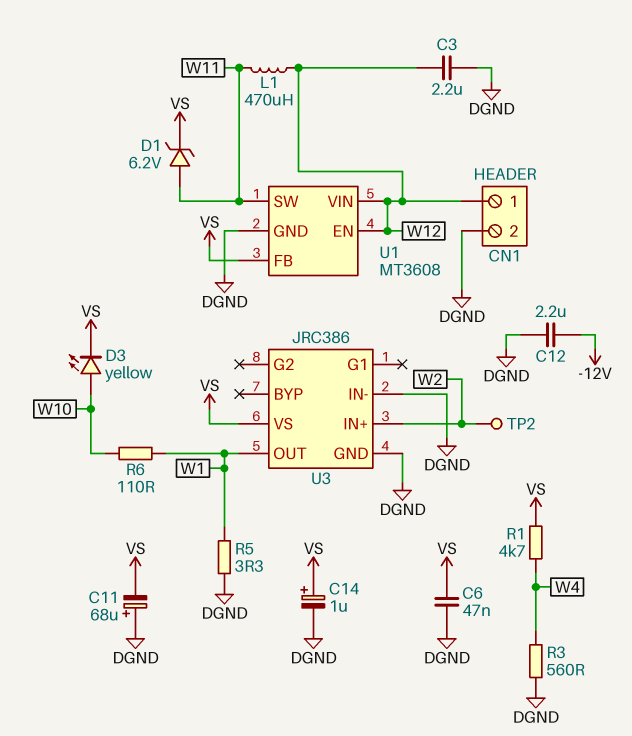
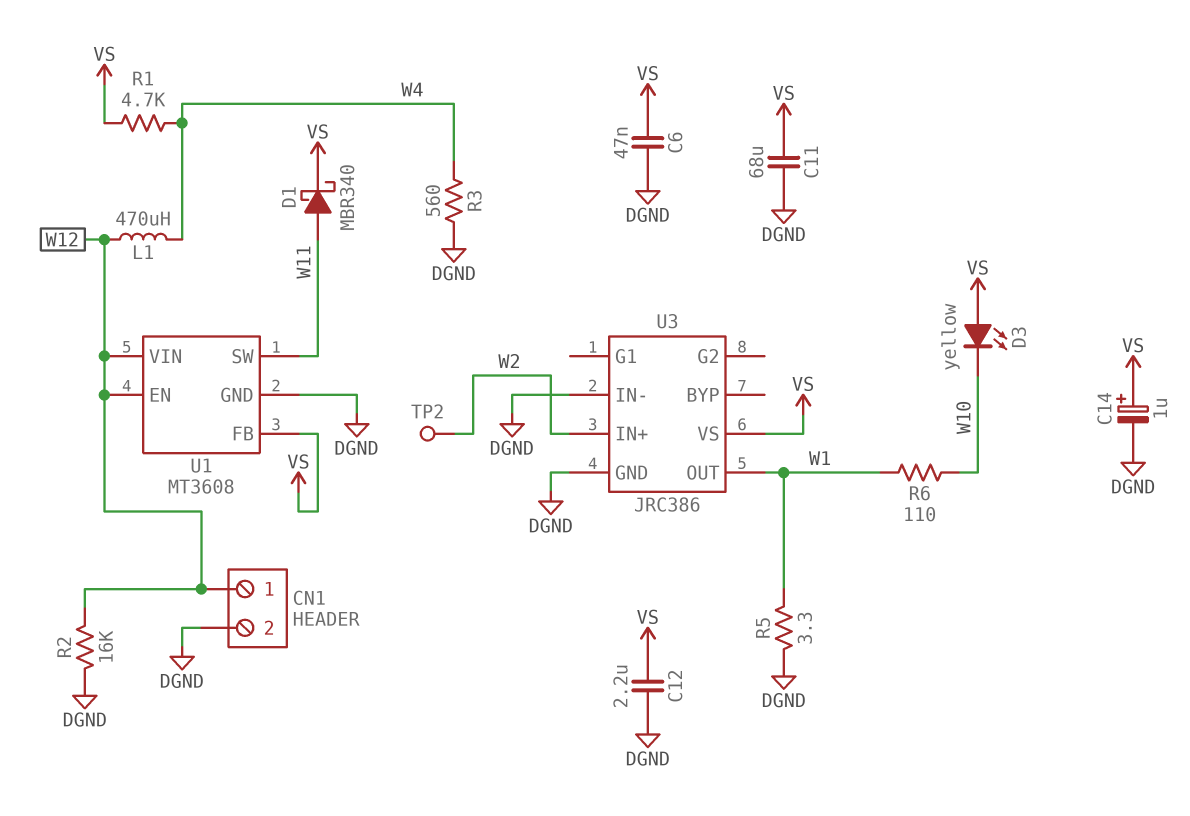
C3: 2.2uF (DGND, W12) -> none
C11: 68uF (plus DGND, minus VS) -> 68uF (DGND, VS)
C12: 2.2uF (-12V, DGND) -> 2.2uF (DGND, VS)
D1: zener 6.2V (A W11, K VS) -> schottky MBR340 (A W11, K VS)
D3: LED yellow (A W10, K VS) -> LED yellow (A VS, K W10)
L1: 470uH (W11, W12) -> 470uH (W4, W12)
R2: none -> 16k (DGND, W12)

